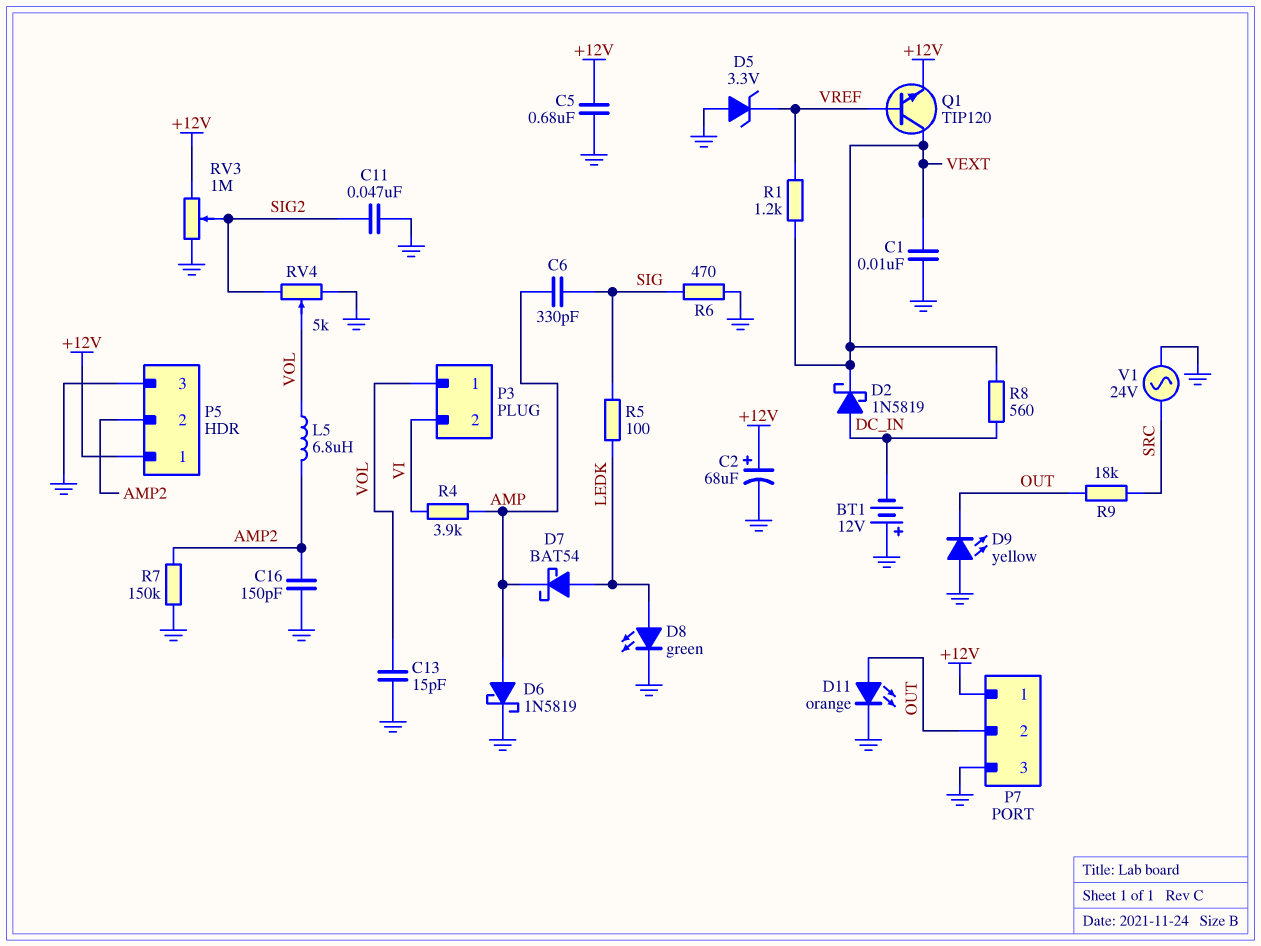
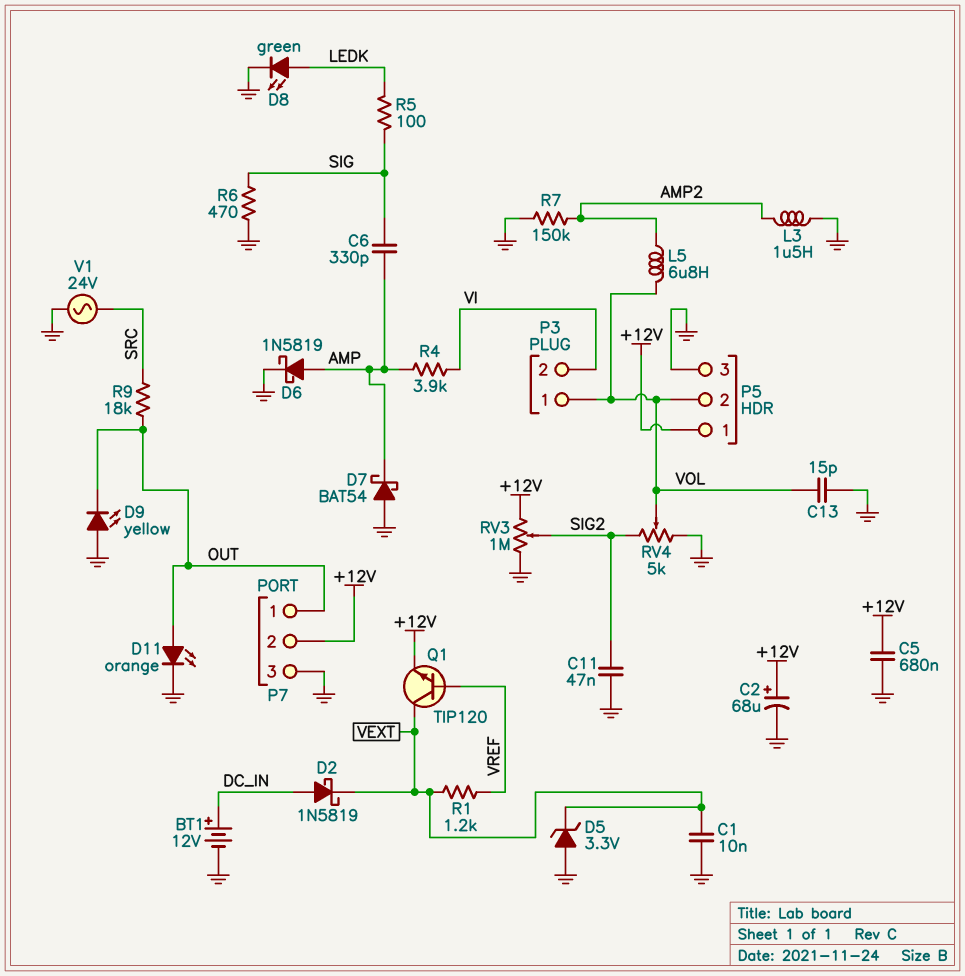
BT1: 12V (plus GND, minus DC_IN) -> 12V (plus DC_IN, minus GND)
C16: 150pF (AMP2, GND) -> none
D5: zener 3.3V (A GND, K VREF) -> zener 3.3V (A GND, K VEXT)
D7: schottky BAT54 (A LEDK, K AMP) -> schottky BAT54 (A GND, K AMP)
L3: none -> 1.5uH (AMP2, GND)
P5 pin 2: AMP2 -> VOL
P7 pin 1: +12V -> OUT
P7 pin 2: OUT -> +12V
R8: 560 (DC_IN, VEXT) -> none

